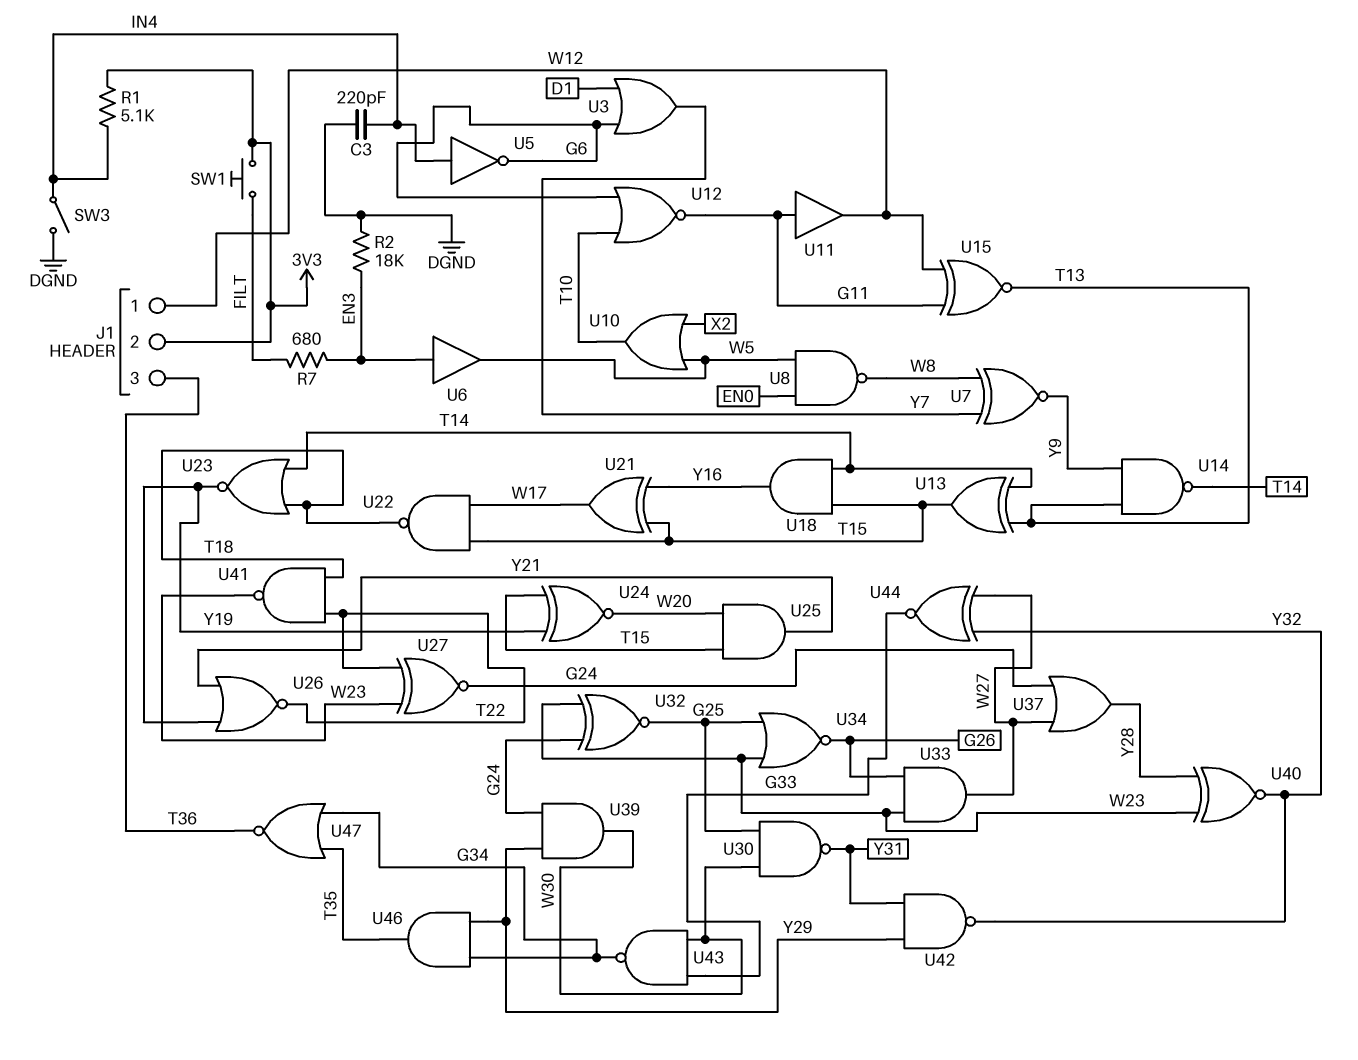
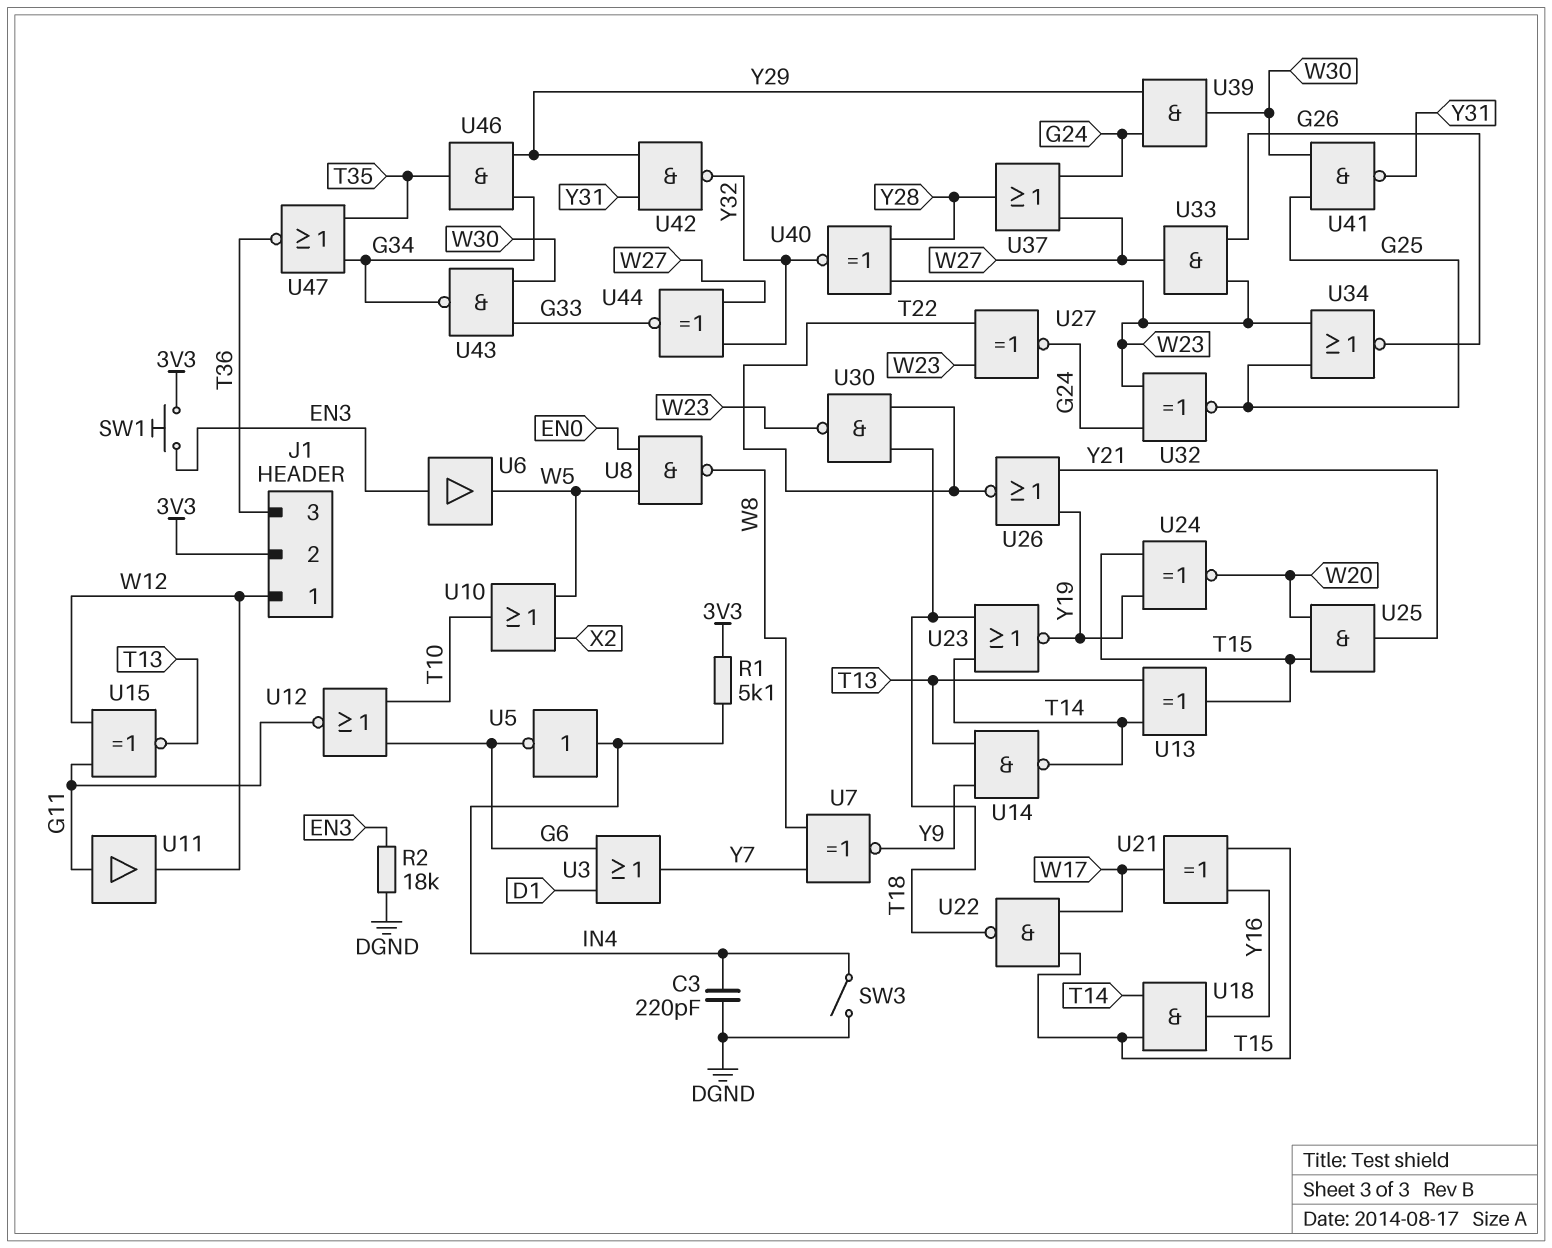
R7: 680 (EN3, FILT) -> none
SW1: button (3V3, FILT) -> button (3V3, EN3)
U30: NAND (in G25, in W30, out Y31) -> NAND (in T18, in T22, out W23)
U41: NAND (in T18, in T22, out W23) -> NAND (in G25, in W30, out Y31)

